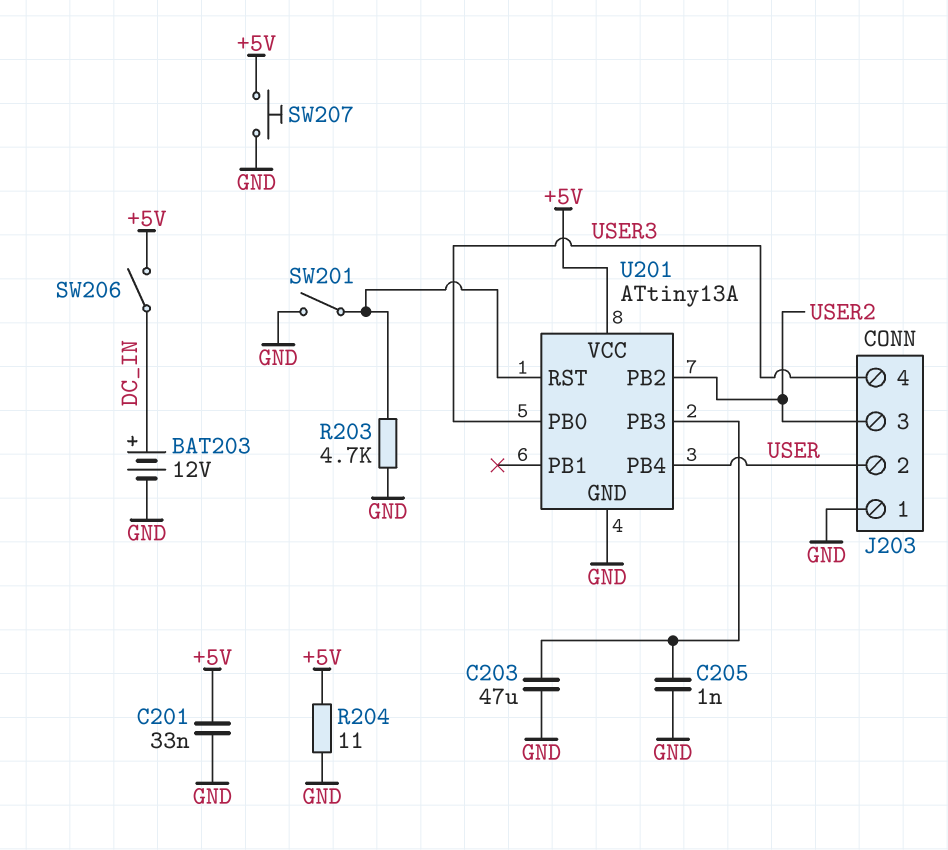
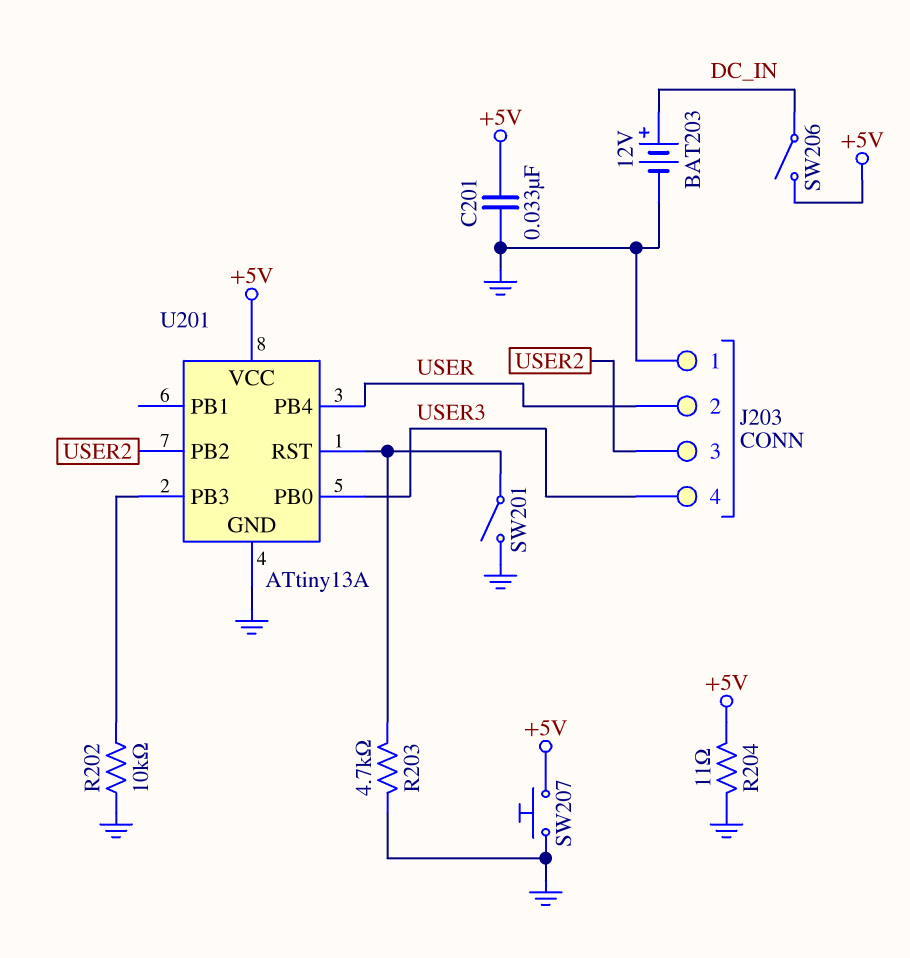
C203: 47uF (GND, U201/PB3) -> none
C205: 1nF (GND, U201/PB3) -> none
R202: none -> 10k (GND, U201/PB3)

